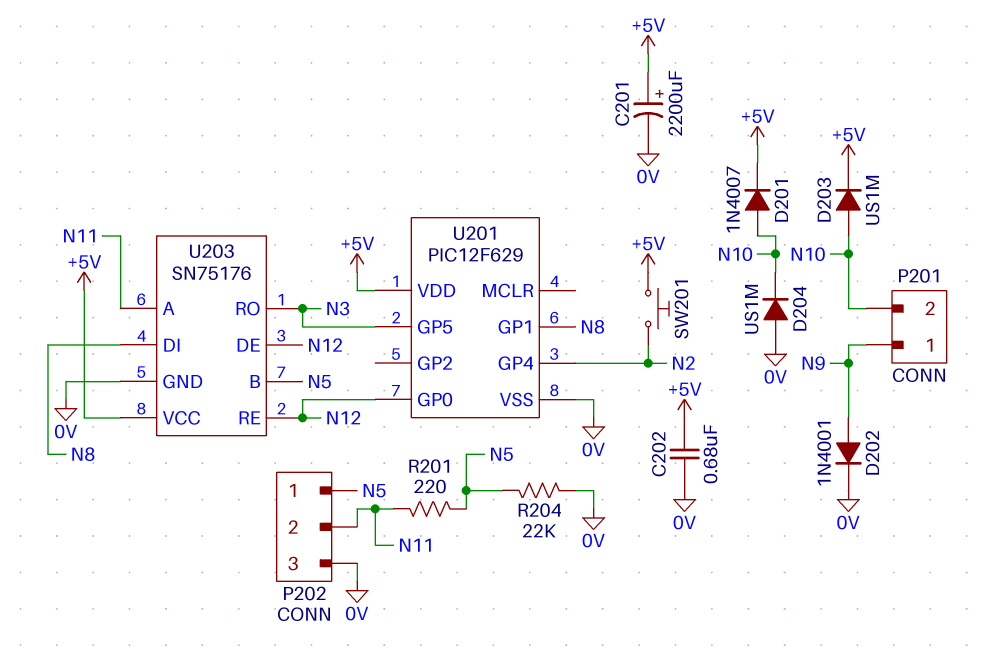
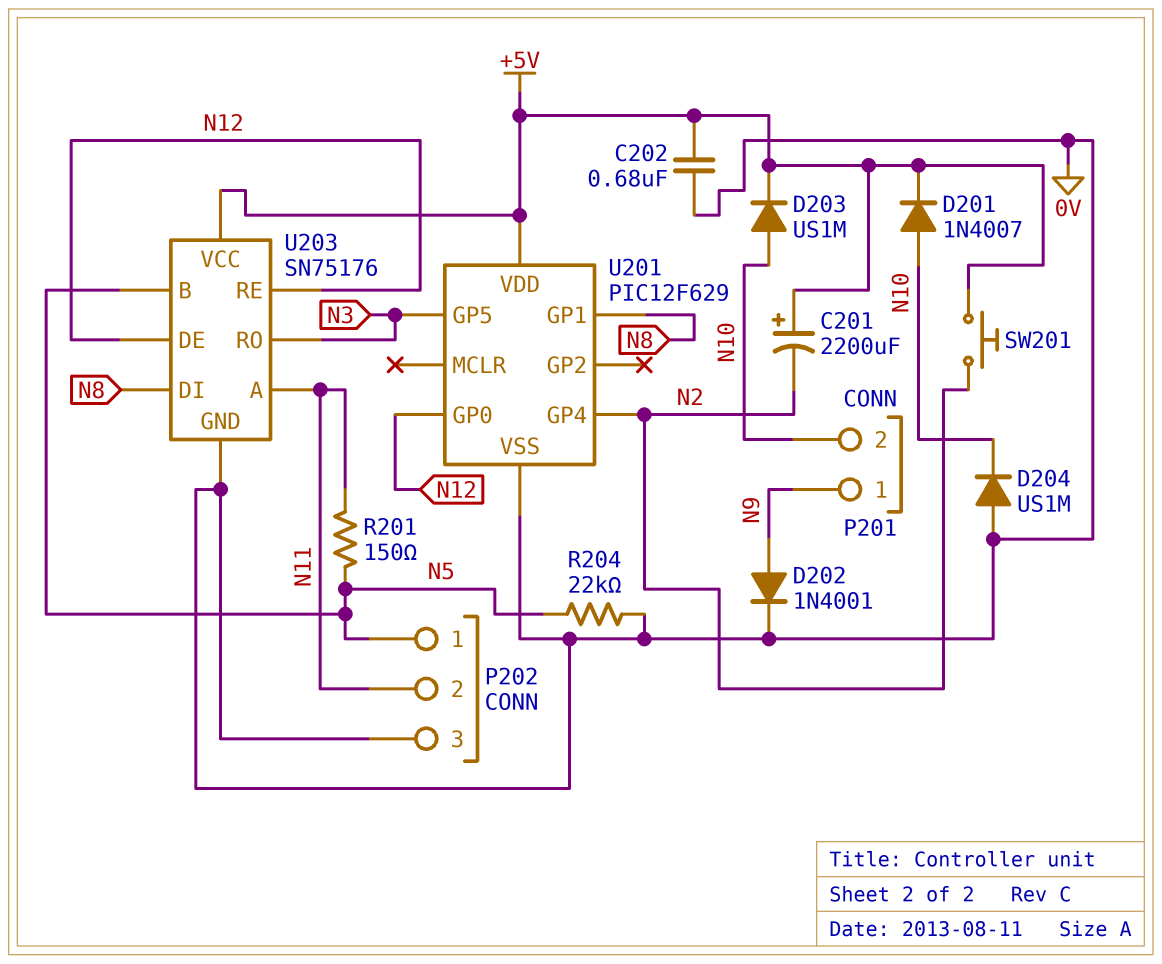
C201: 2200uF (plus +5V, minus 0V) -> 2200uF (plus +5V, minus N2)
R201: 220 (N5, N11) -> 150 (N5, N11)

